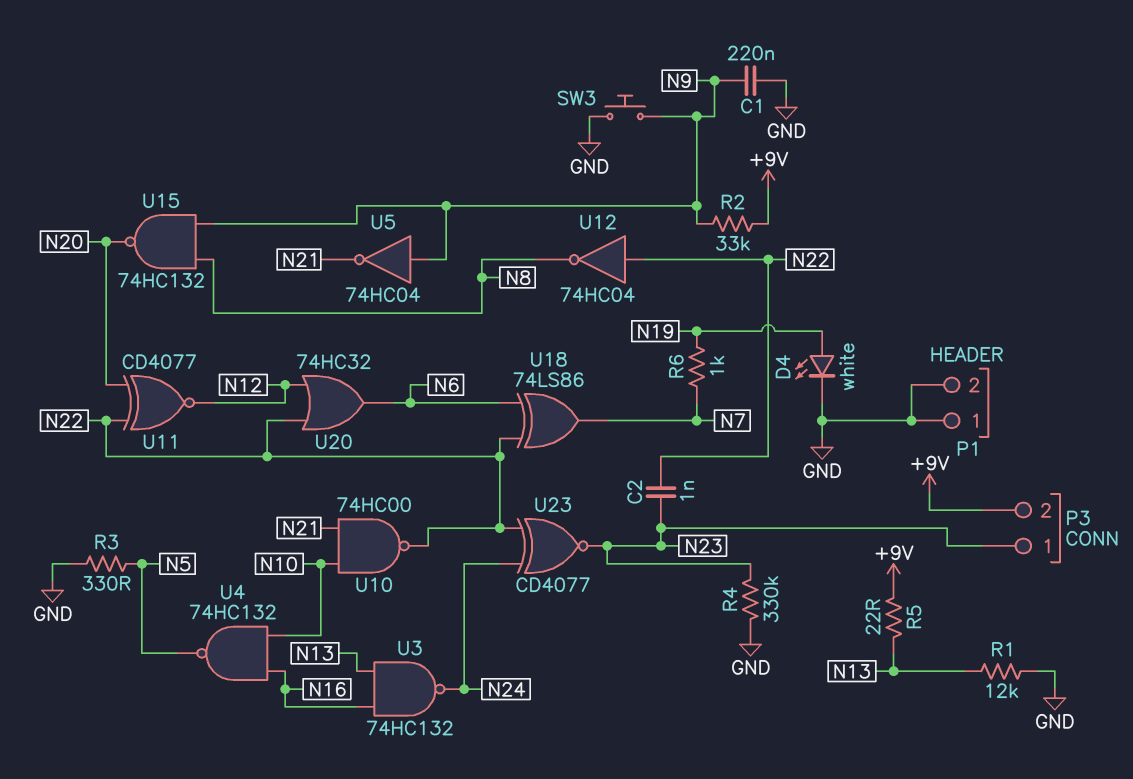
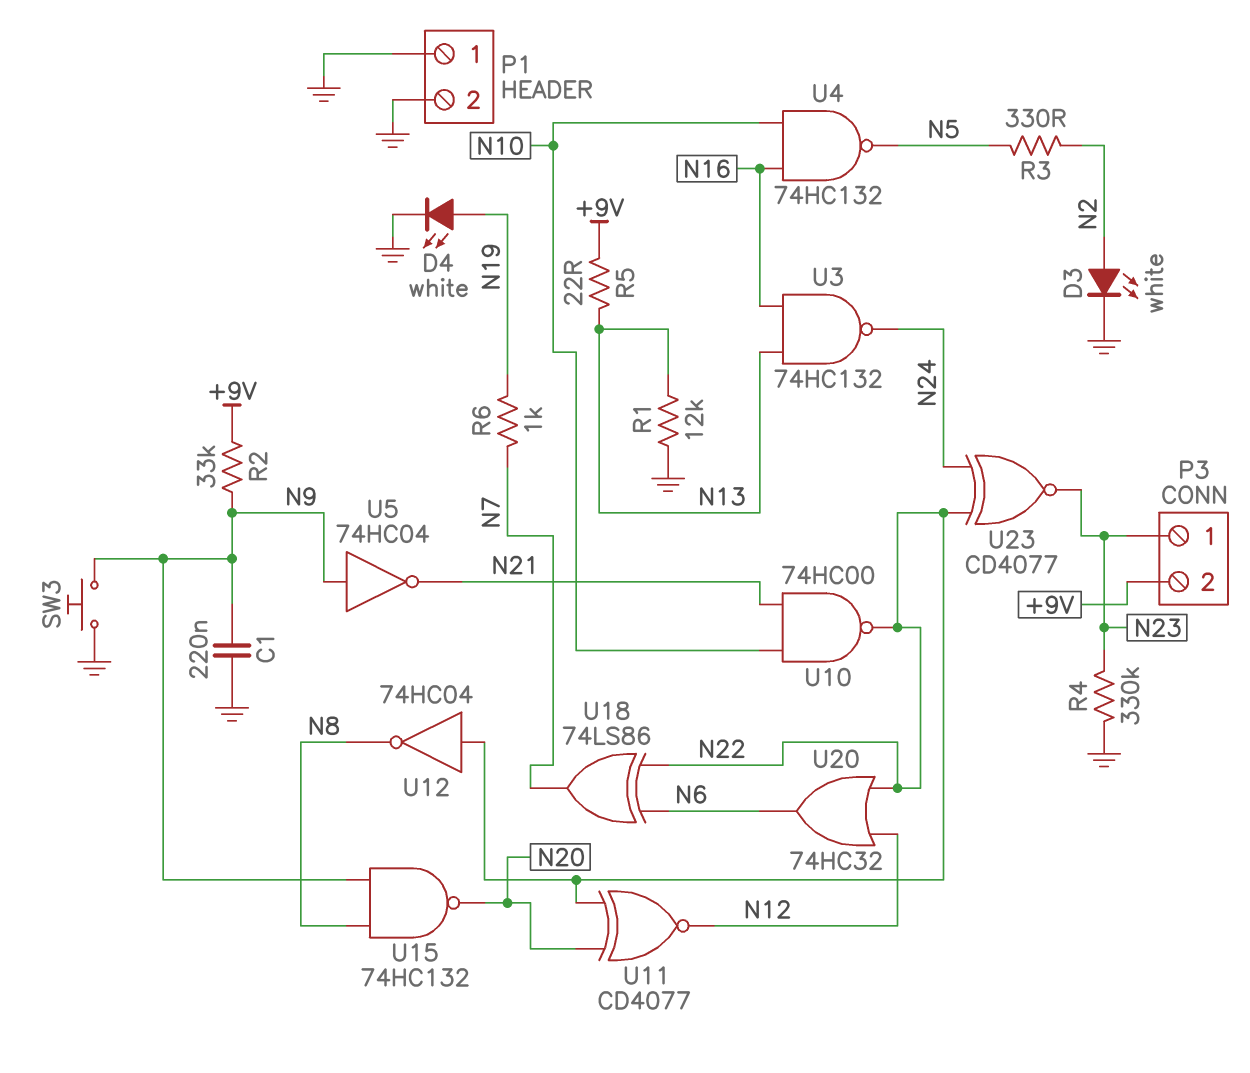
C2: 1nF (N22, N23) -> none
D3: none -> LED white (A N2, K GND)
R3: 330 (GND, N5) -> 330 (N2, N5)

